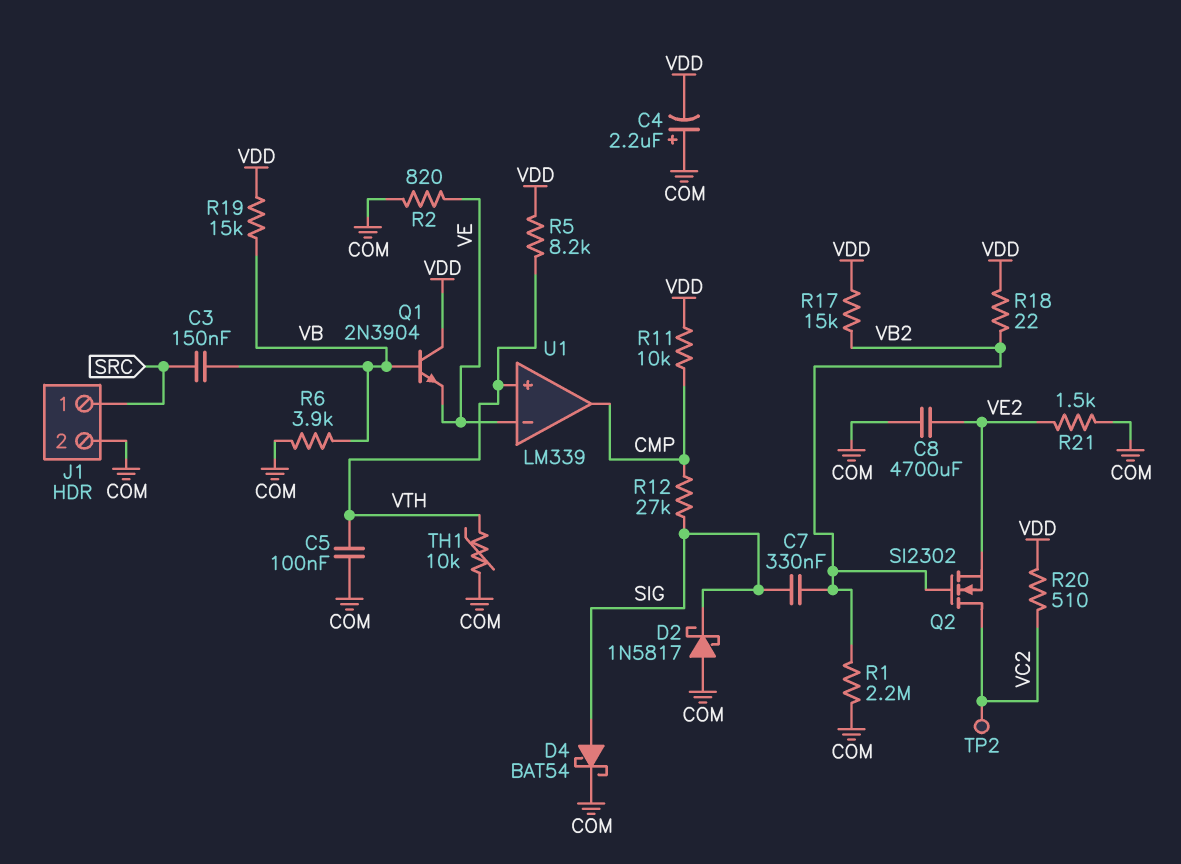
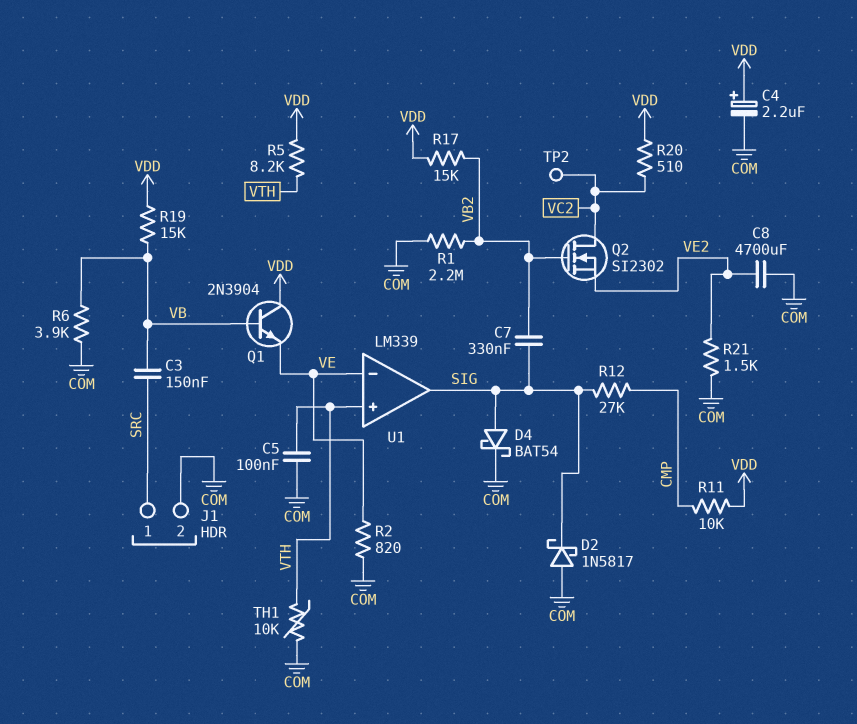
C4: 2.2uF (plus COM, minus VDD) -> 2.2uF (plus VDD, minus COM)
R18: 22 (VB2, VDD) -> none
U1 pin out: CMP -> SIG

